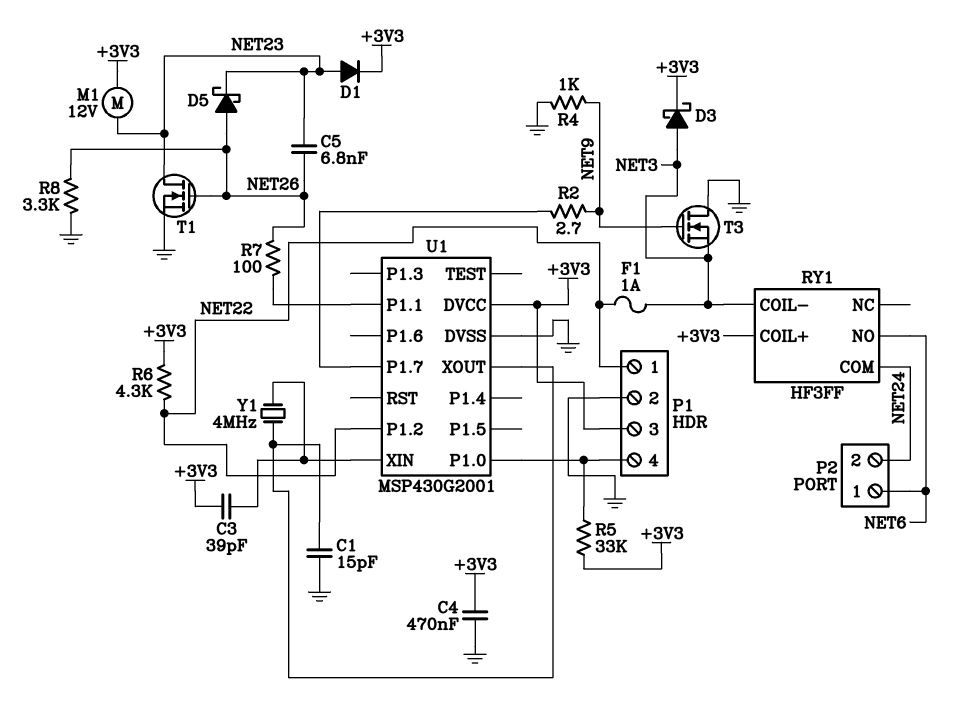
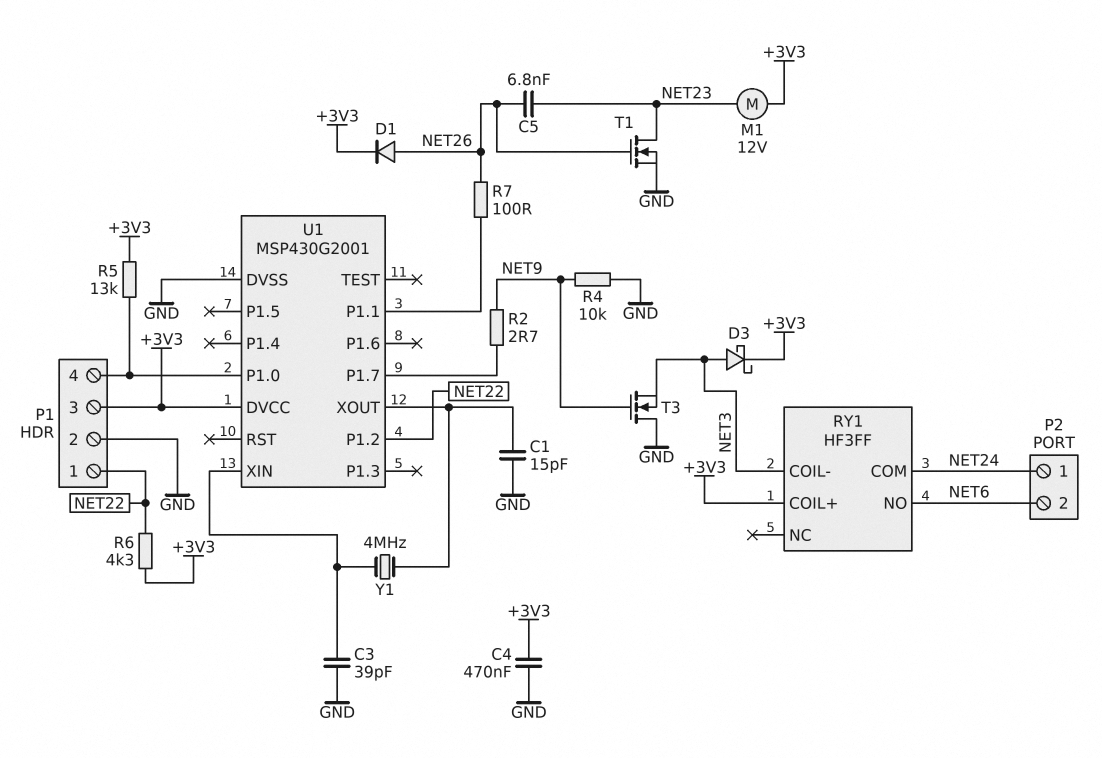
C3: 39pF (+3V3, U1/XIN) -> 39pF (GND, U1/XIN)
D1: diode (A NET23, K +3V3) -> diode (A NET26, K +3V3)
D5: schottky (A NET26, K NET23) -> none
F1: 1A (NET3, NET22) -> none
P2 pin 1: NET6 -> NET24
P2 pin 2: NET24 -> NET6
R4: 1k (GND, NET9) -> 10k (GND, NET9)
R5: 33k (+3V3, P1/4) -> 13k (+3V3, P1/4)
R8: 3.3k (GND, NET26) -> none

